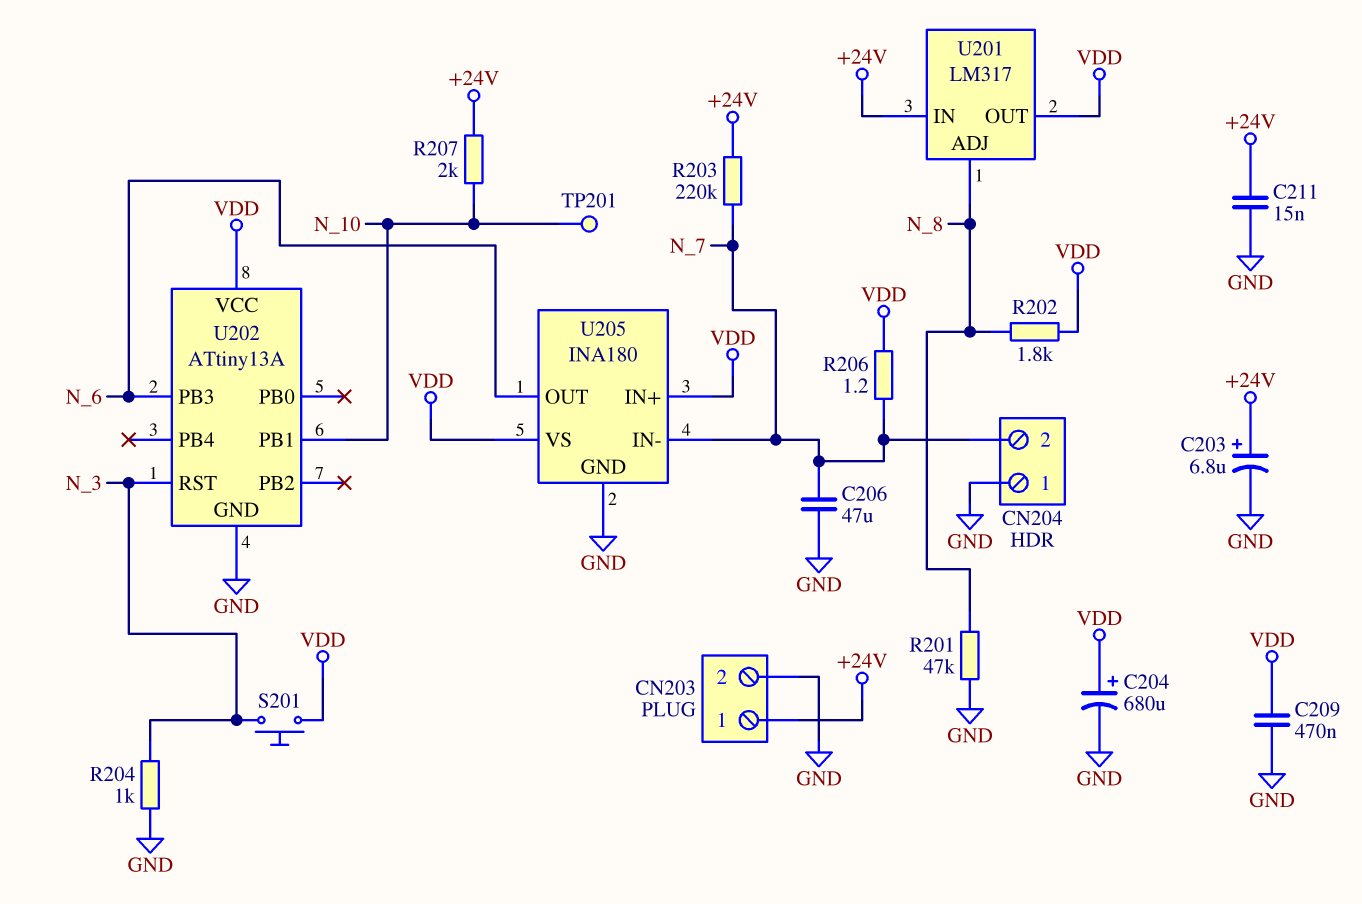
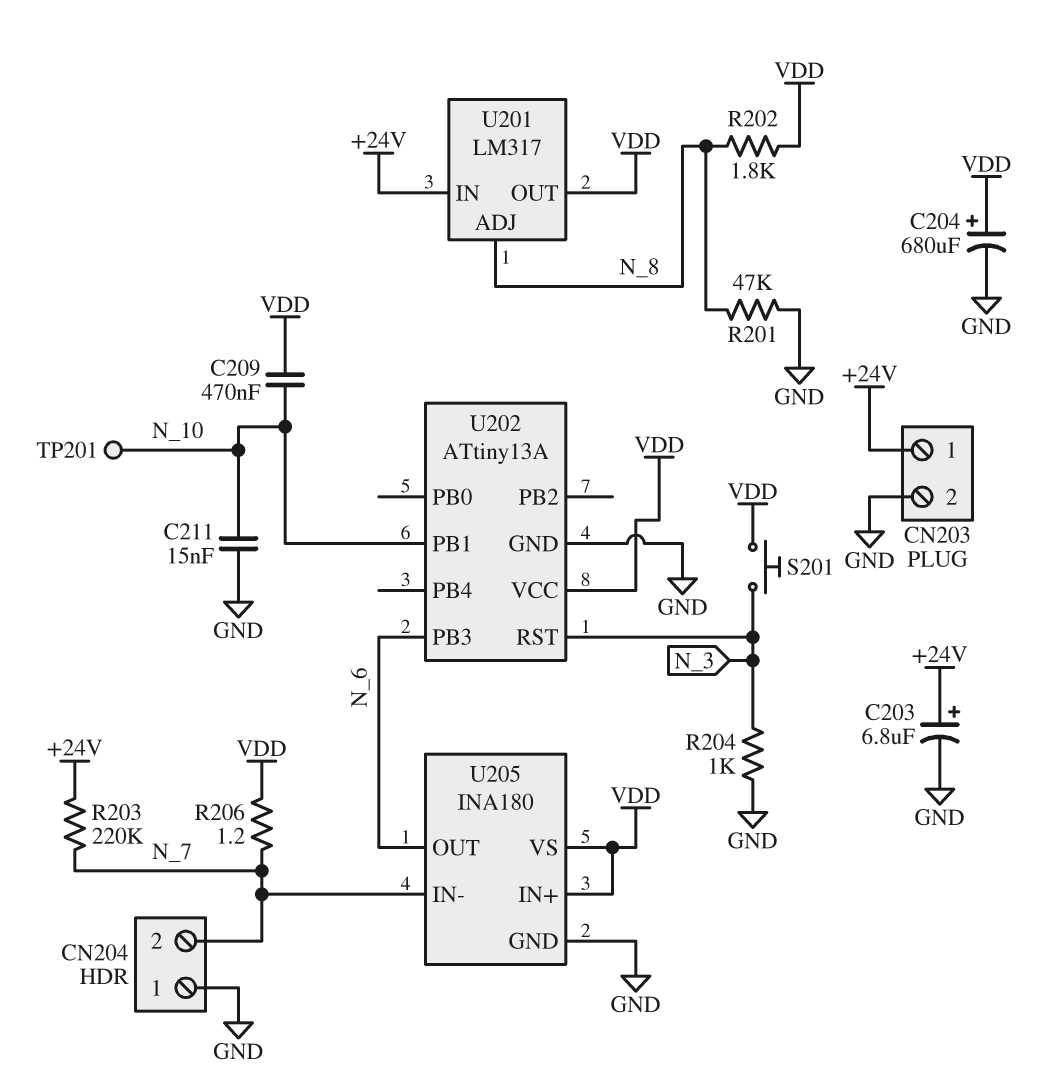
C206: 47uF (GND, N_7) -> none
C209: 470nF (GND, VDD) -> 470nF (N_10, VDD)
C211: 15nF (+24V, GND) -> 15nF (GND, N_10)
R207: 2k (+24V, N_10) -> none

